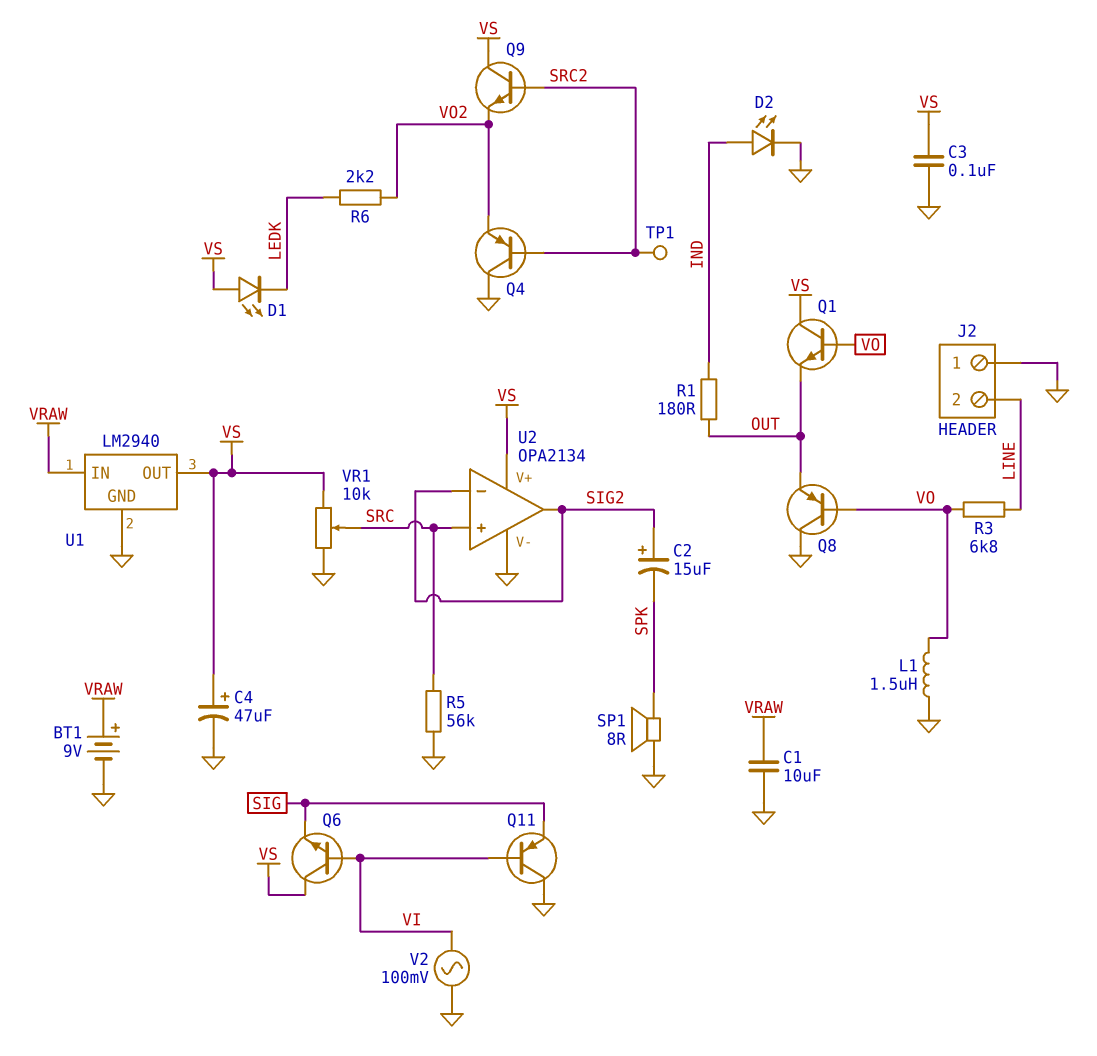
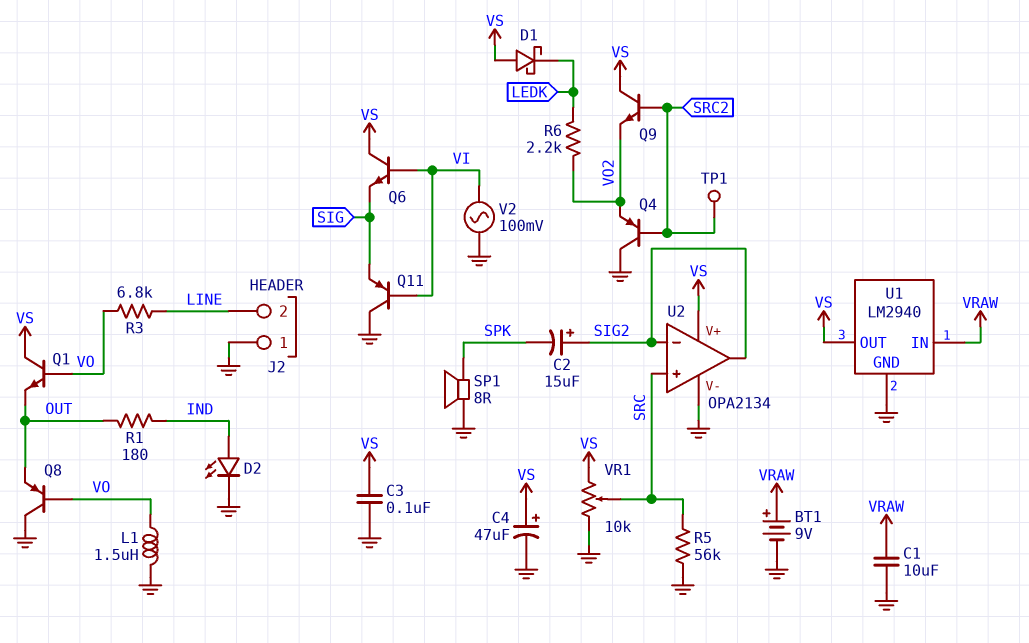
D1: LED (A VS, K LEDK) -> schottky (A VS, K LEDK)

